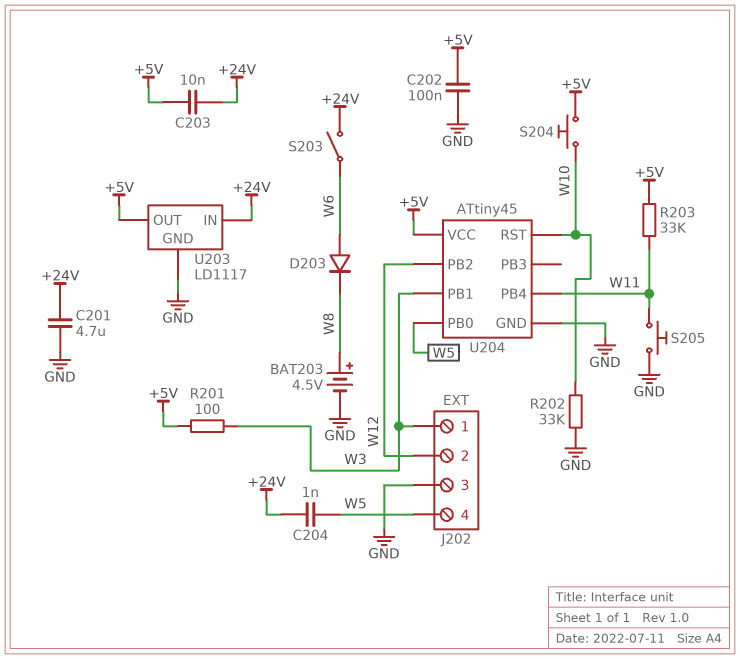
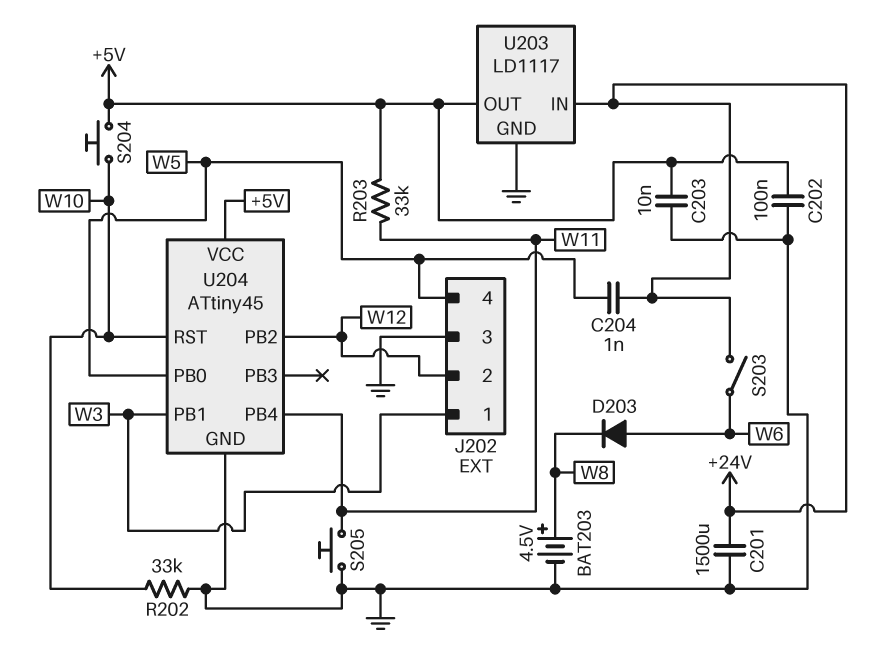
C201: 4.7uF (+24V, GND) -> 1500uF (+24V, GND)
C203: 10nF (+5V, +24V) -> 10nF (+5V, GND)
R201: 100 (+5V, W3) -> none

